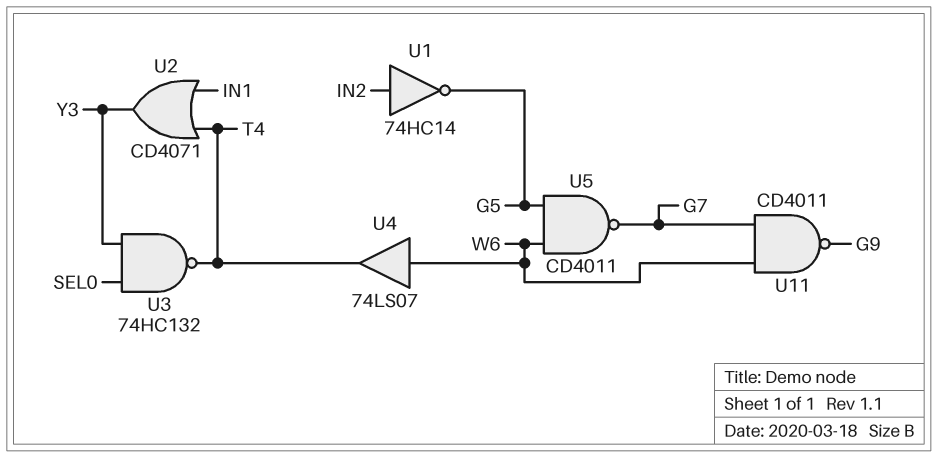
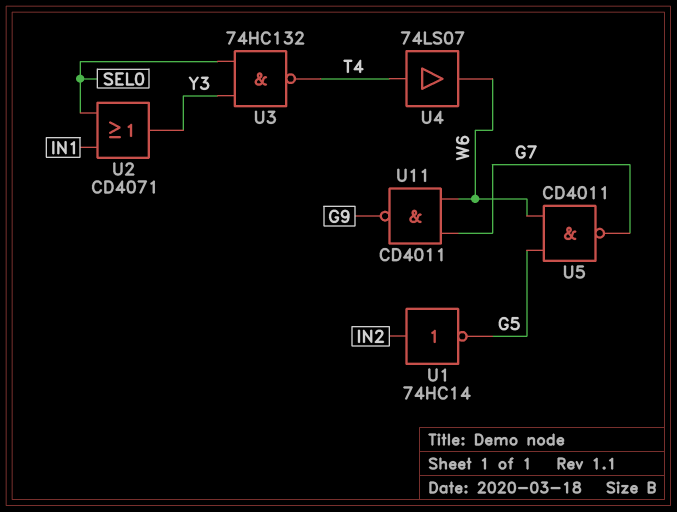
U2: OR CD4071 (in IN1, in T4, out Y3) -> OR CD4071 (in IN1, in SEL0, out Y3)
U4: buffer 74LS07 (in W6, out T4) -> buffer 74LS07 (in T4, out W6)

